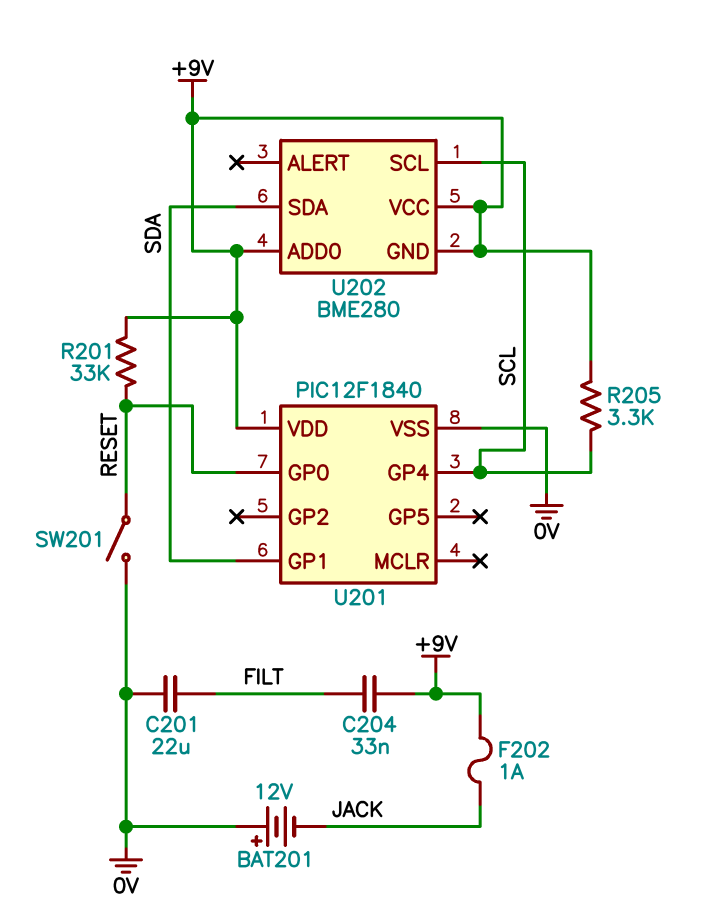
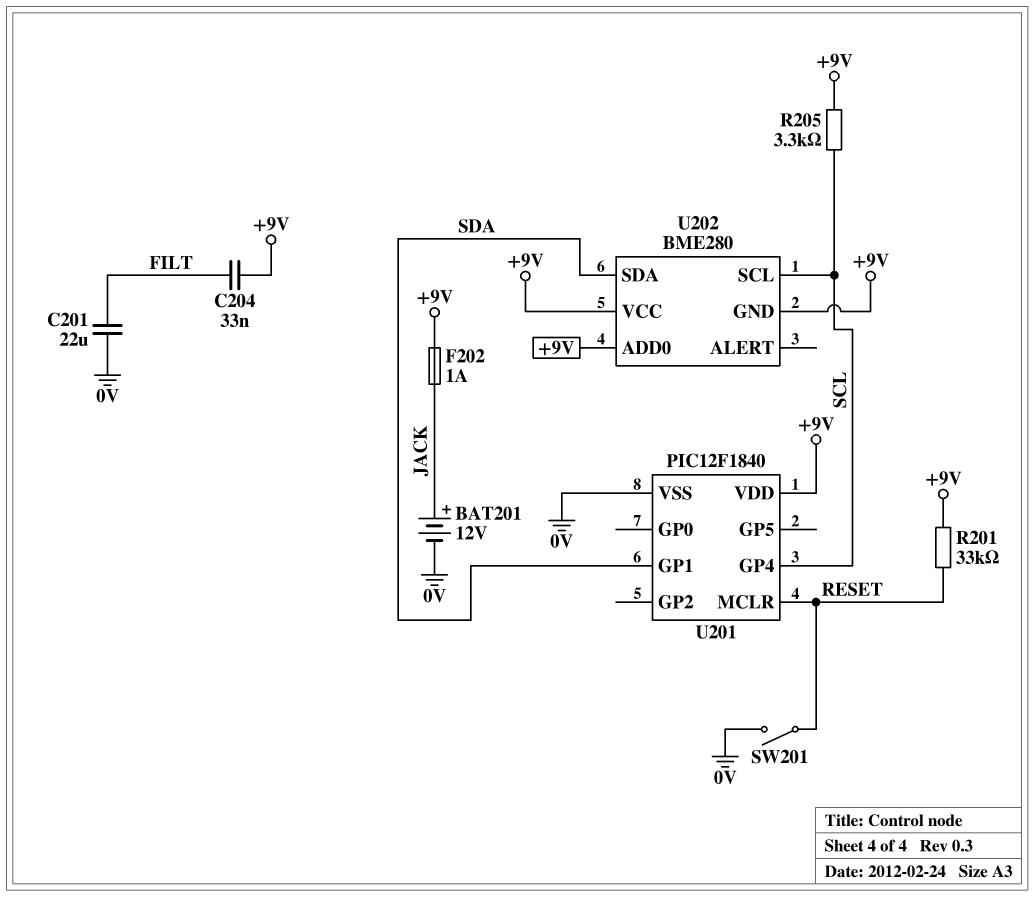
BAT201: 12V (plus 0V, minus JACK) -> 12V (plus JACK, minus 0V)
U201 pin GP0: RESET -> none
U201 pin MCLR: none -> RESET

